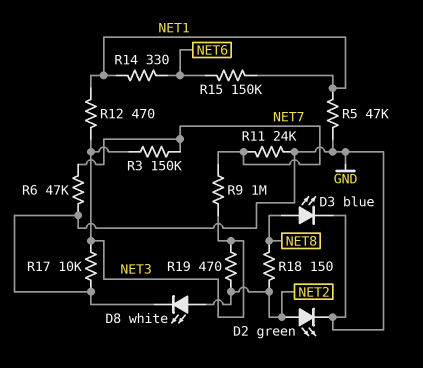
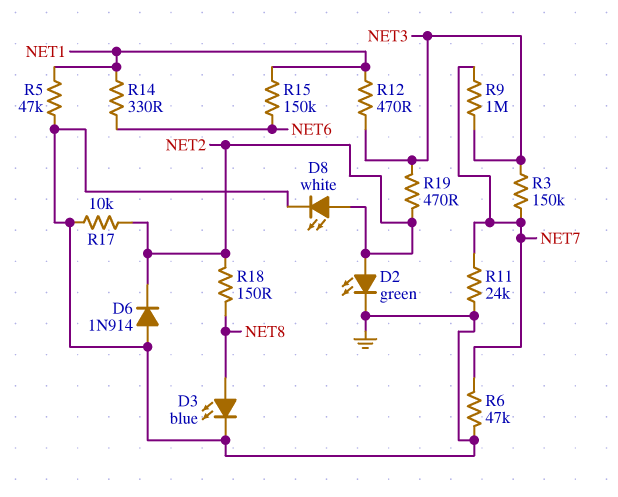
D6: none -> diode 1N914 (A GND, K NET2)
R17: 10k (GND, NET3) -> 10k (GND, NET2)

